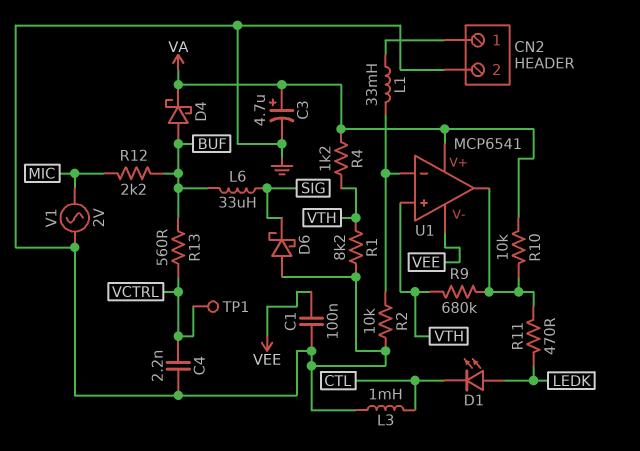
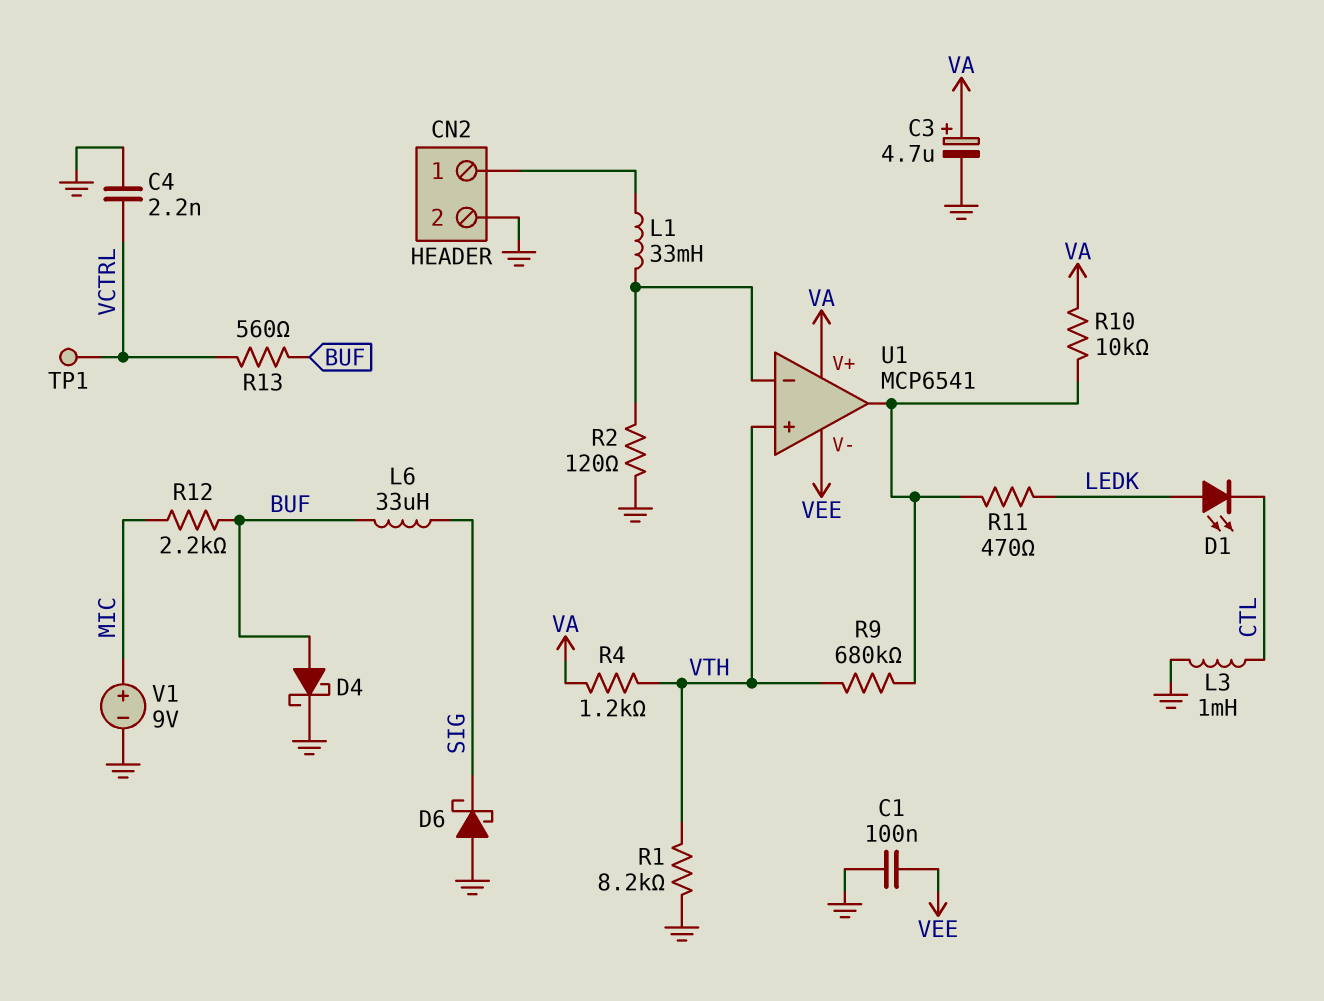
D4: schottky (A BUF, K VA) -> schottky (A BUF, K GND)
R2: 10k (GND, U1/in-) -> 120 (GND, U1/in-)
V1: AC 2V (GND, MIC) -> 9V (plus MIC, minus GND)

